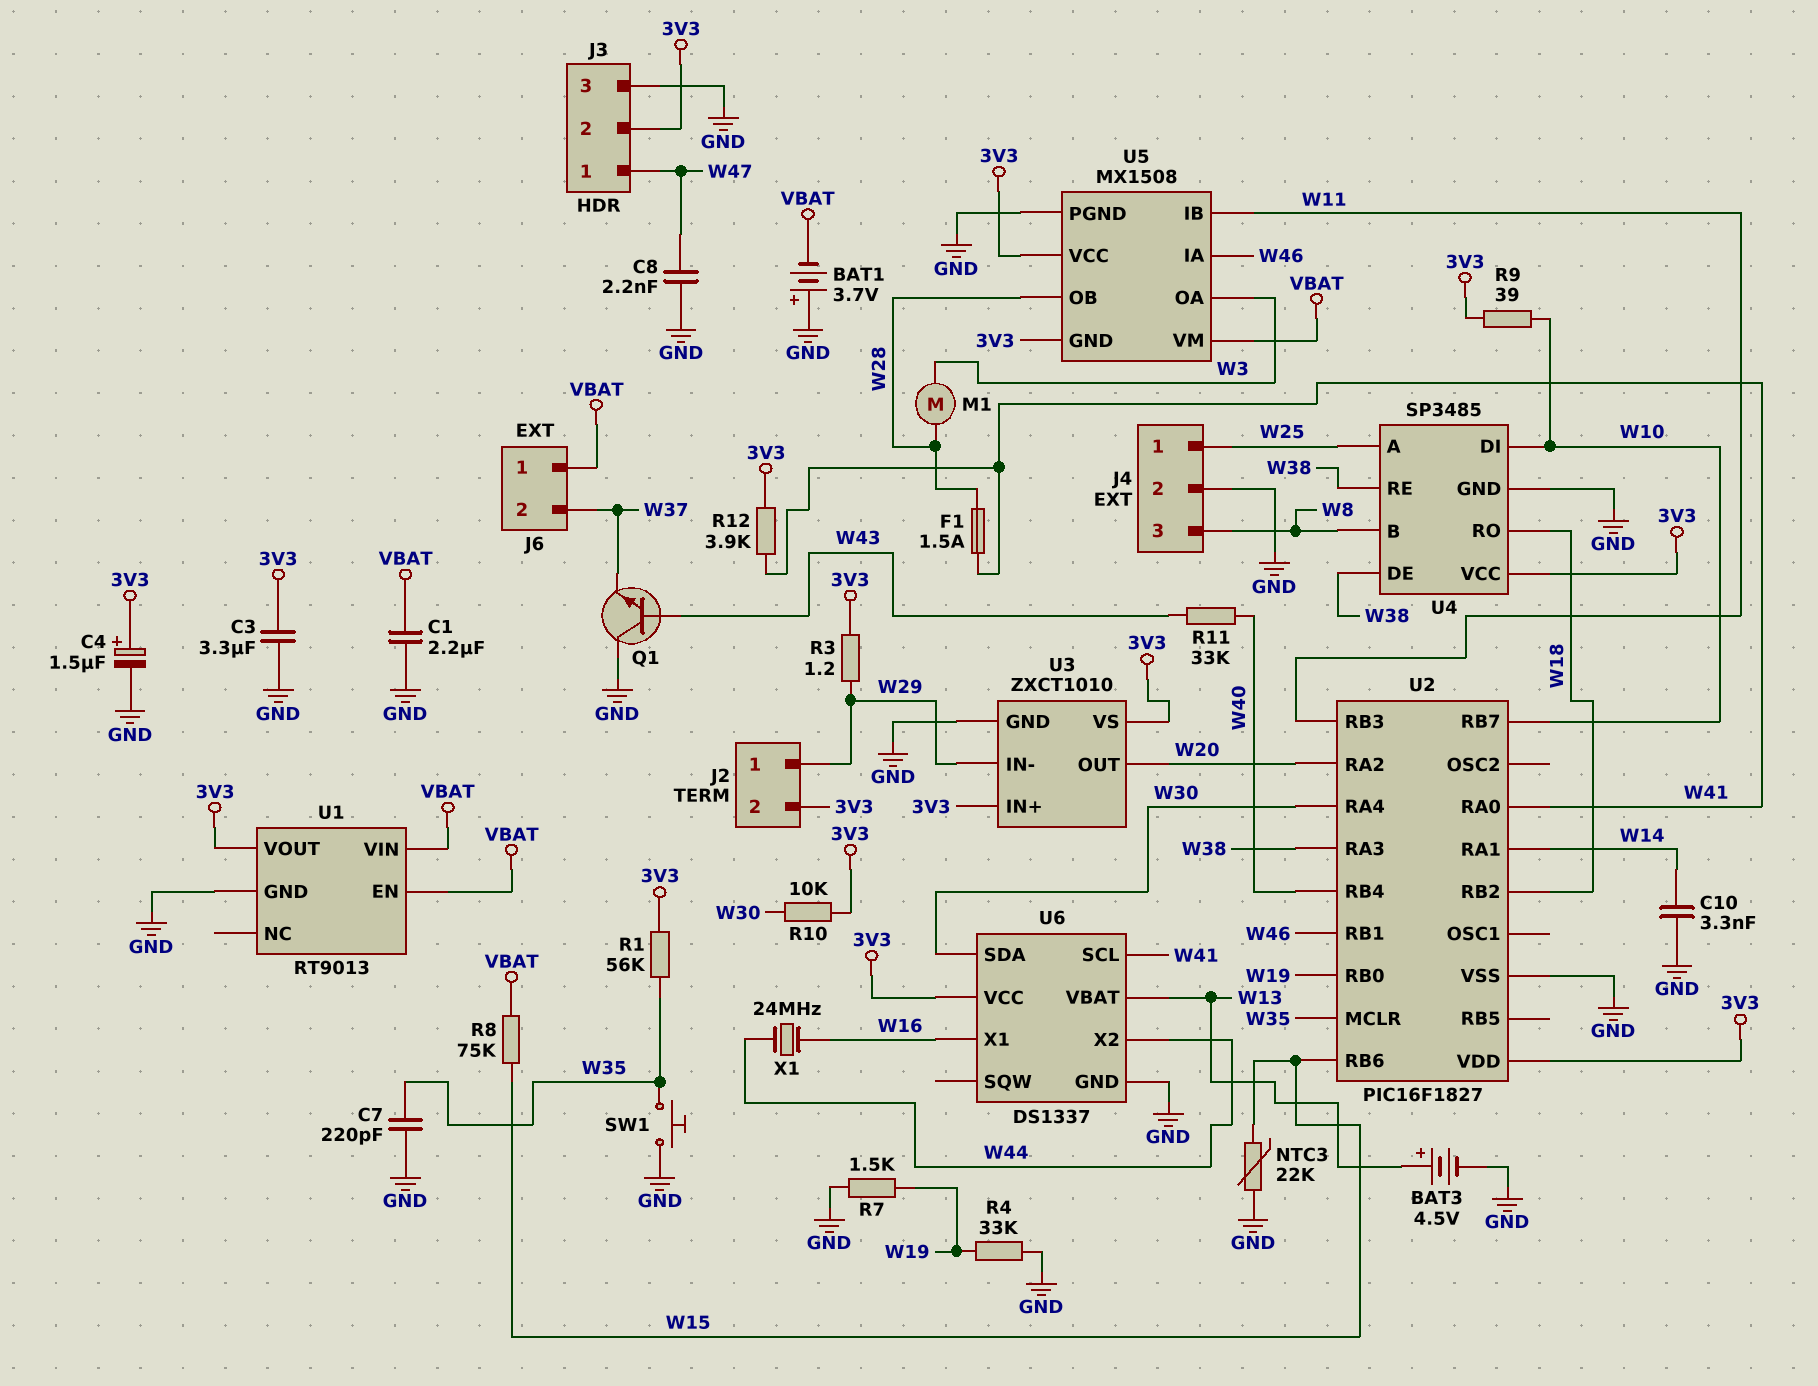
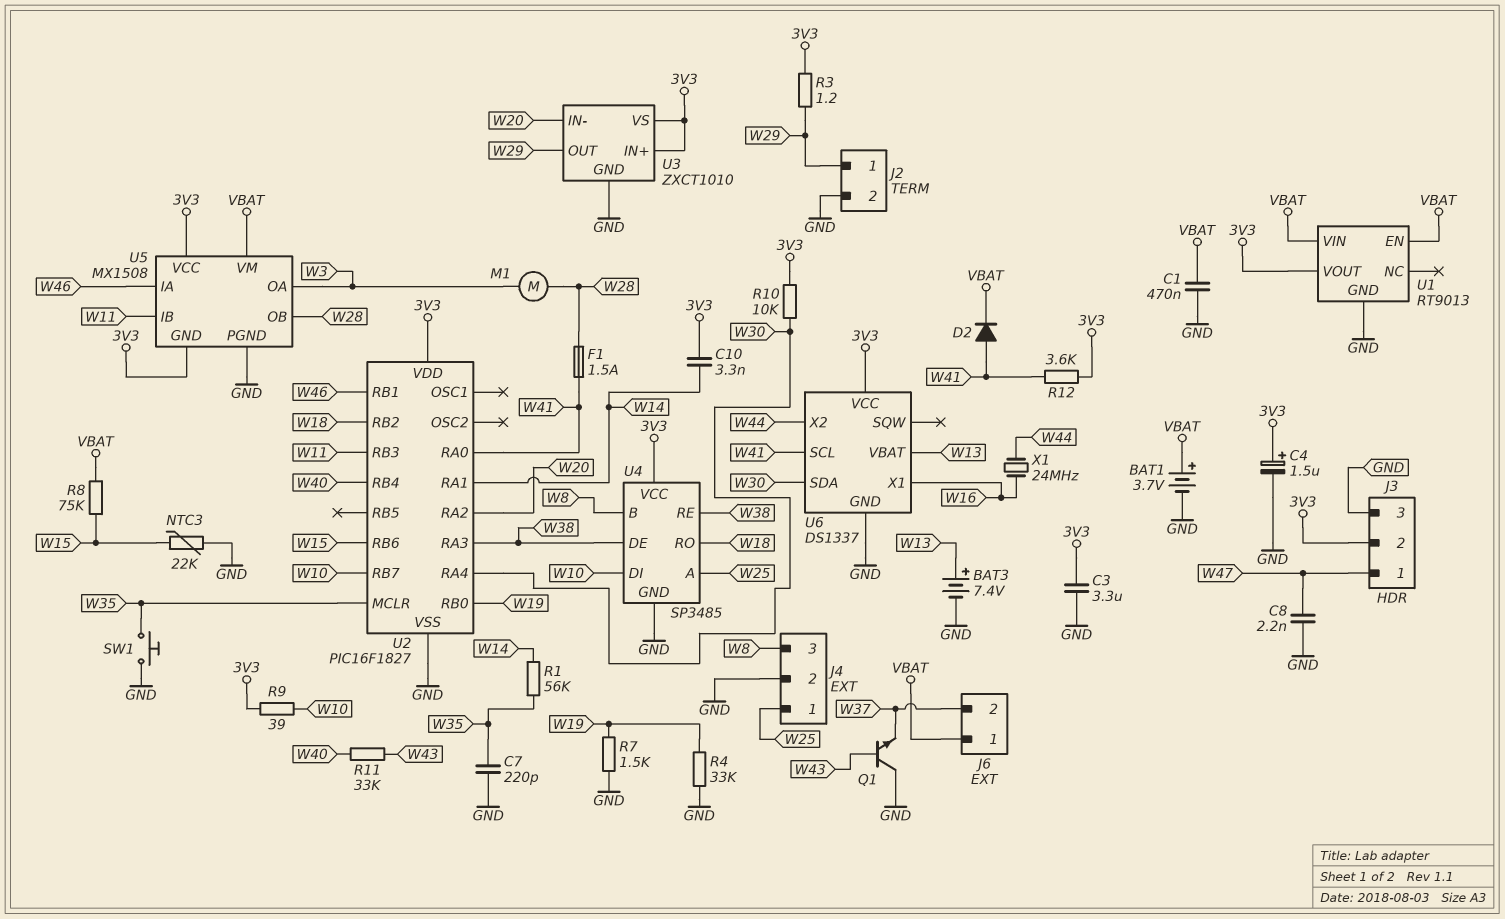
BAT1: 3.7V (plus GND, minus VBAT) -> 3.7V (plus VBAT, minus GND)
BAT3: 4.5V (plus W13, minus GND) -> 7.4V (plus W13, minus GND)
C1: 2.2uF (GND, VBAT) -> 470nF (GND, VBAT)
C10: 3.3nF (GND, W14) -> 3.3nF (3V3, W14)
D2: none -> diode (A W41, K VBAT)
J2 pin 2: 3V3 -> GND
R1: 56k (3V3, W35) -> 56k (W14, W35)
R12: 3.9k (3V3, W41) -> 3.6k (3V3, W41)
U3 pin IN-: W29 -> W20
U3 pin OUT: W20 -> W29

